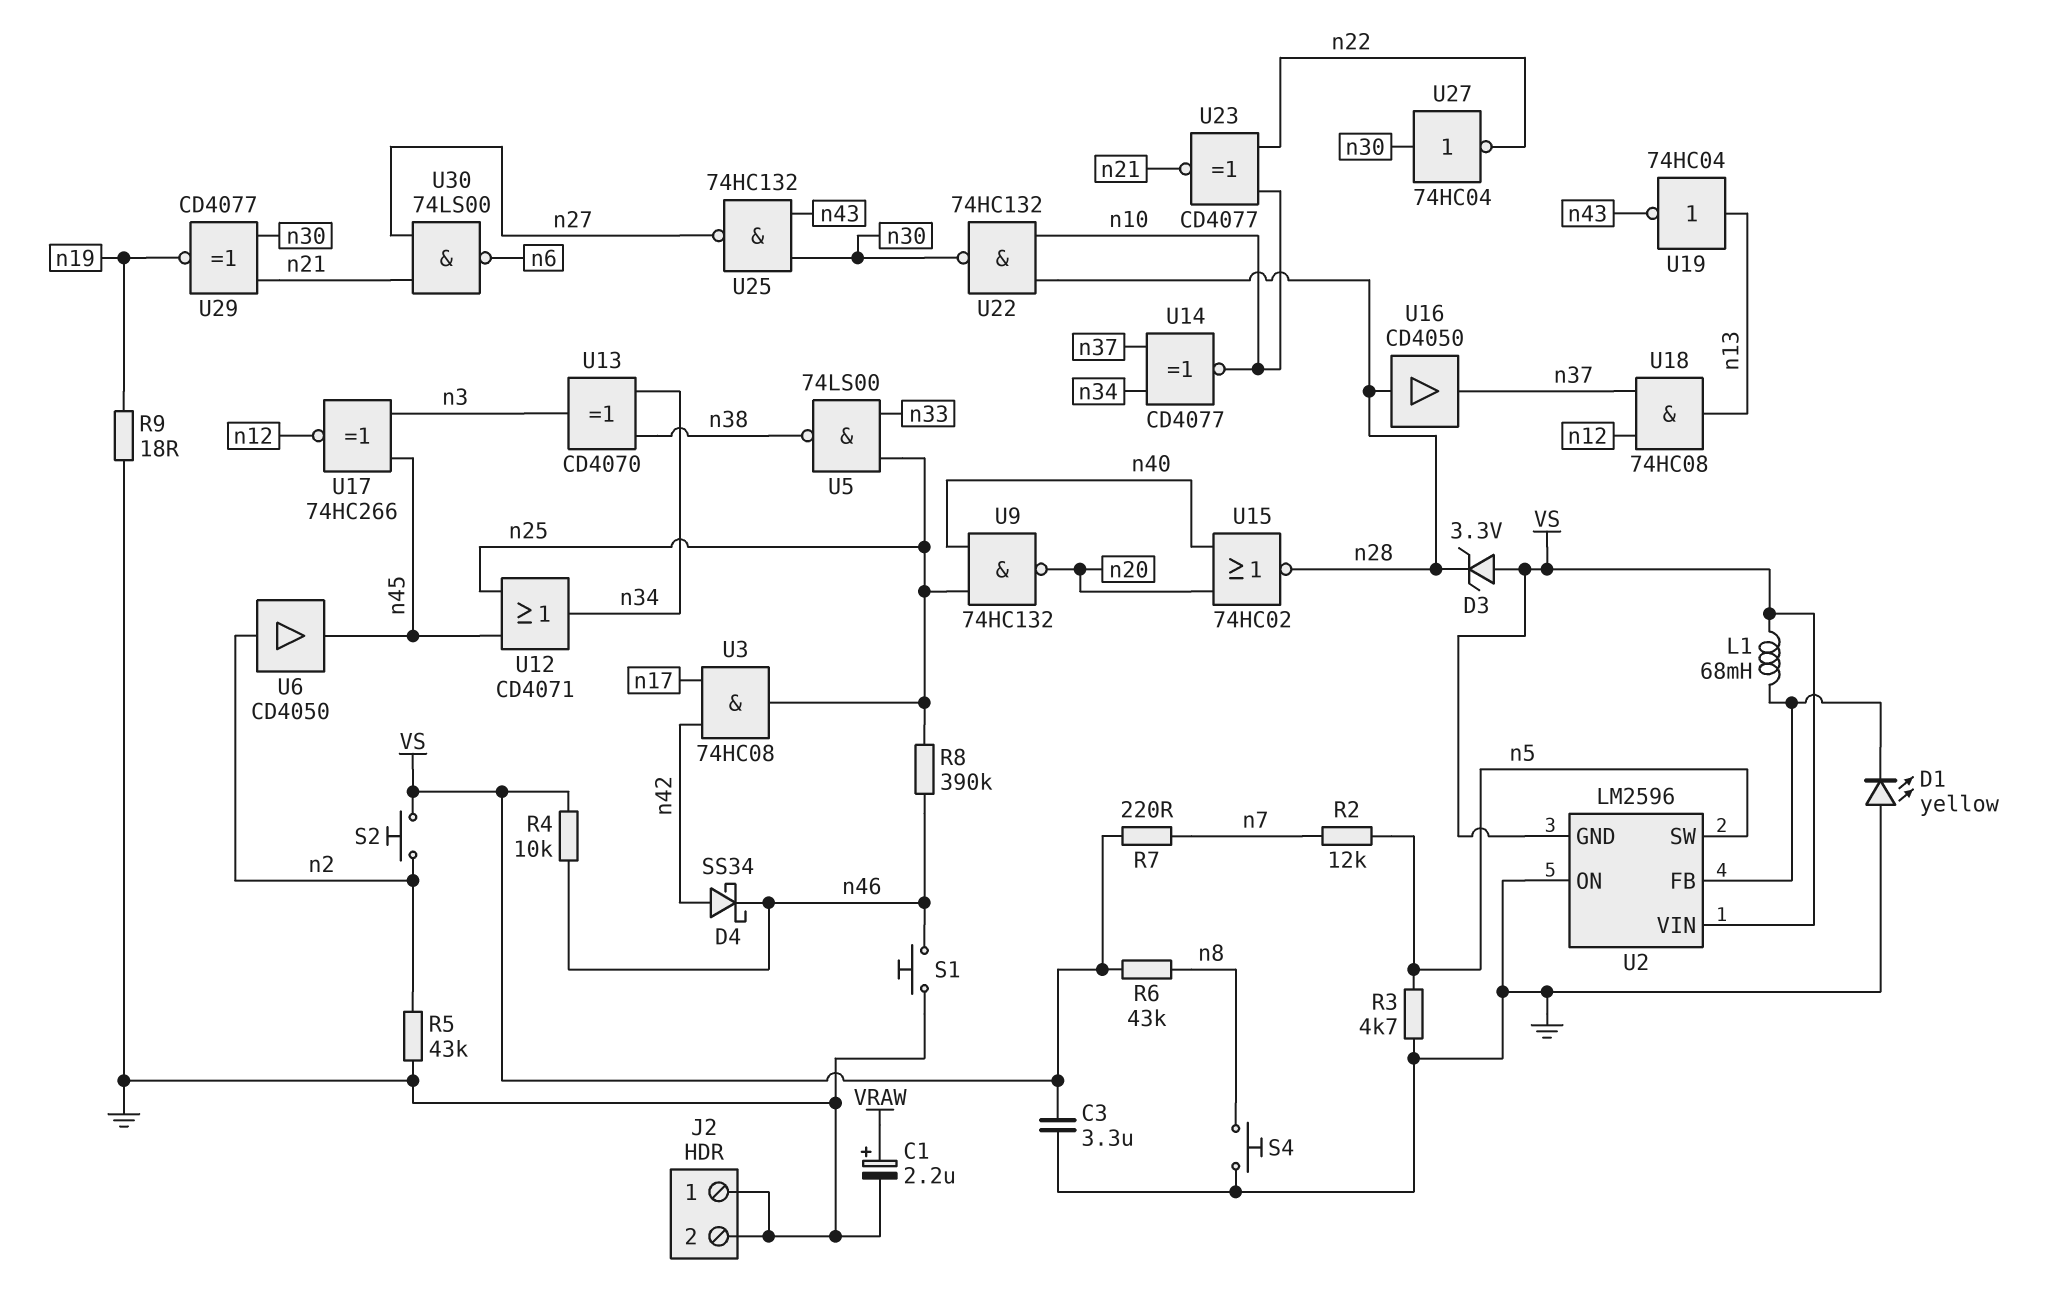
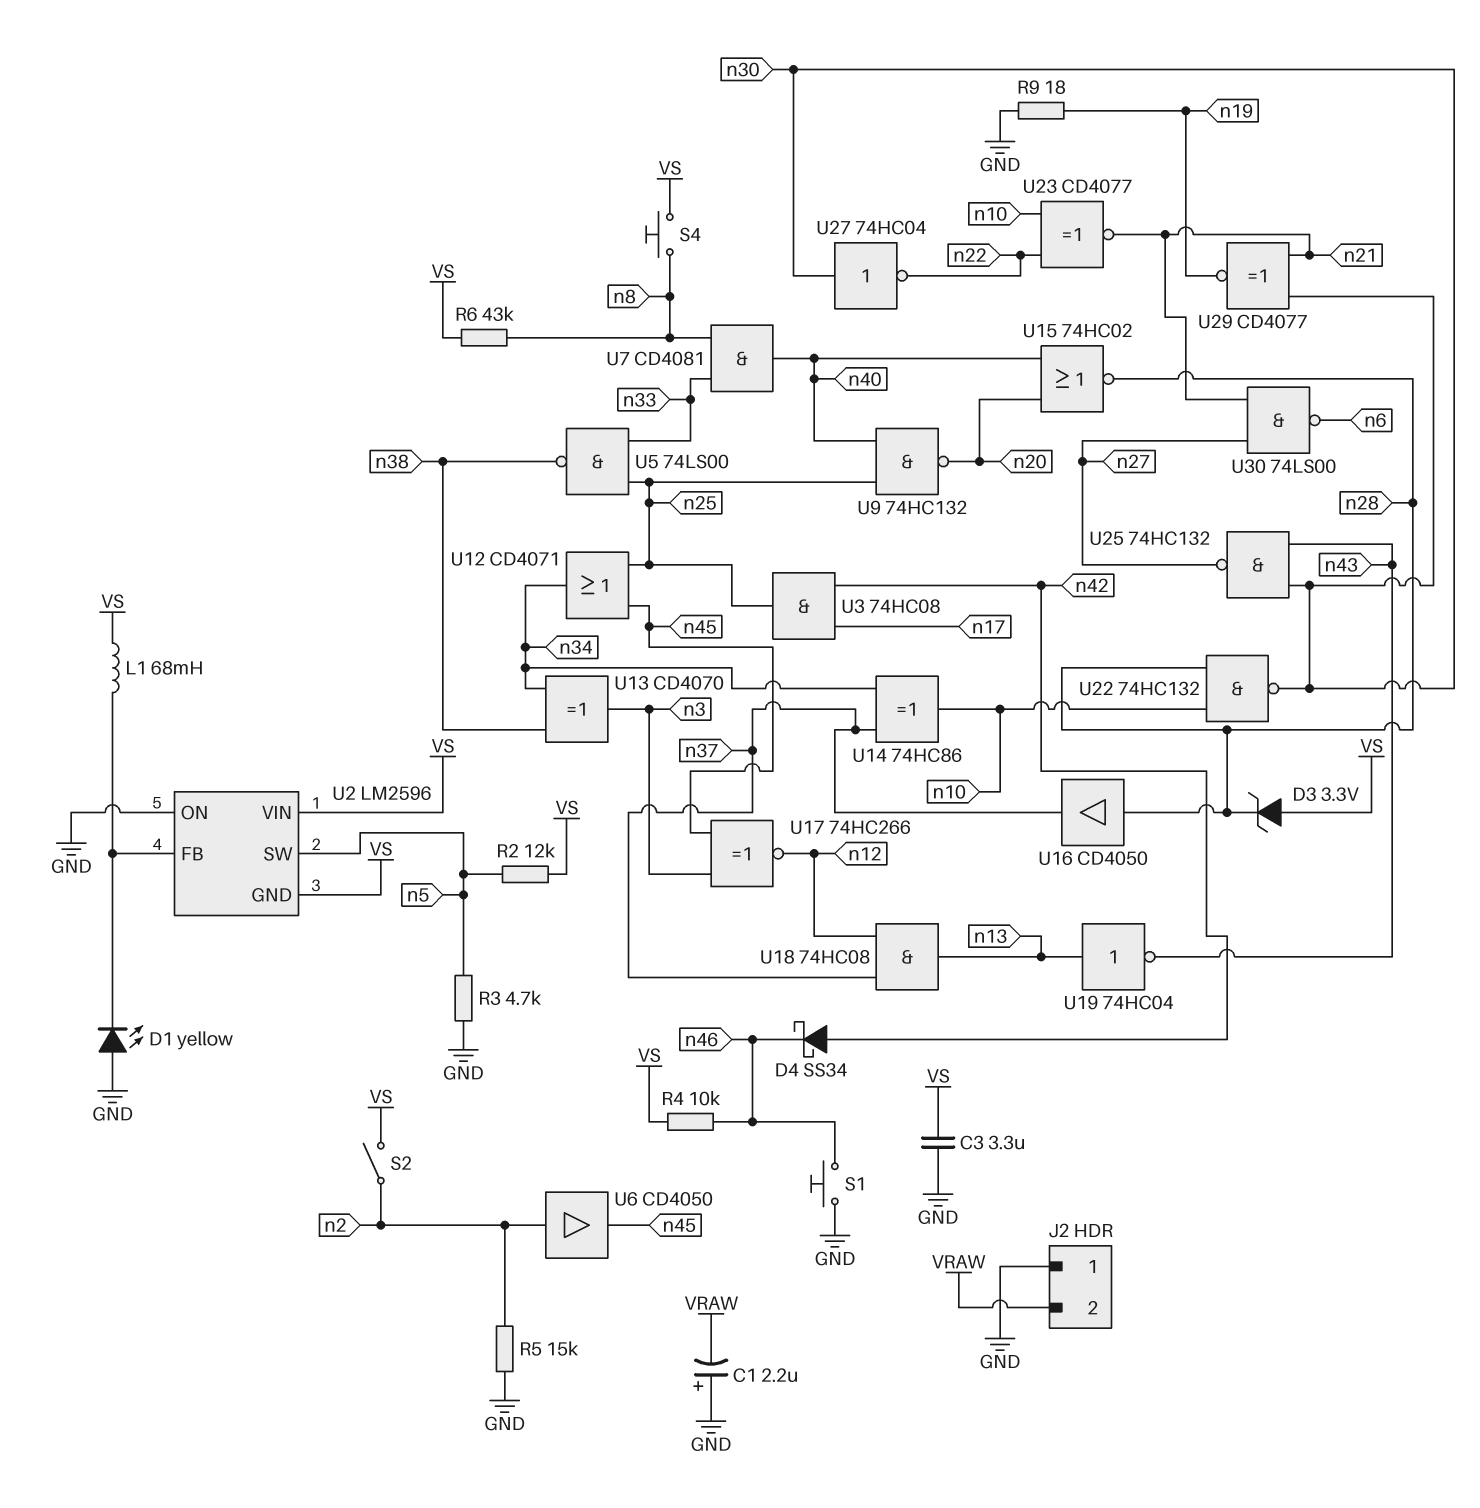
C1: 2.2uF (plus VRAW, minus GND) -> 2.2uF (plus GND, minus VRAW)
J2 pin 2: GND -> VRAW
R2: 12k (n5, n7) -> 12k (VS, n5)
R5: 43k (GND, n2) -> 15k (GND, n2)
R7: 220 (VS, n7) -> none
R8: 390k (n25, n46) -> none
S2: button (VS, n2) -> switch (VS, n2)
S4: button (GND, n8) -> button (VS, n8)
U7: none -> AND CD4081 (in n8, in n33, out n40)
U14: XNOR CD4077 (in n34, in n37, out n10) -> XOR 74HC86 (in n34, in n37, out n10)

